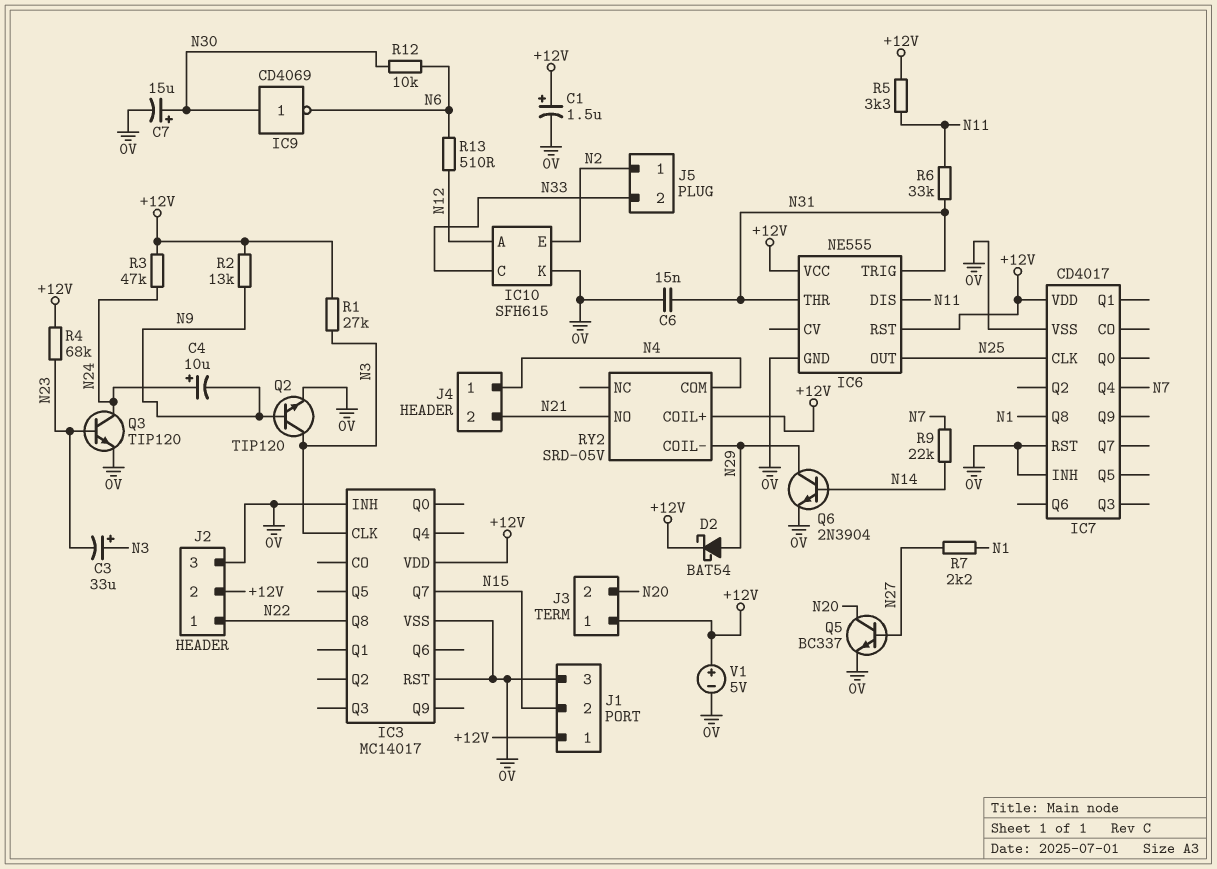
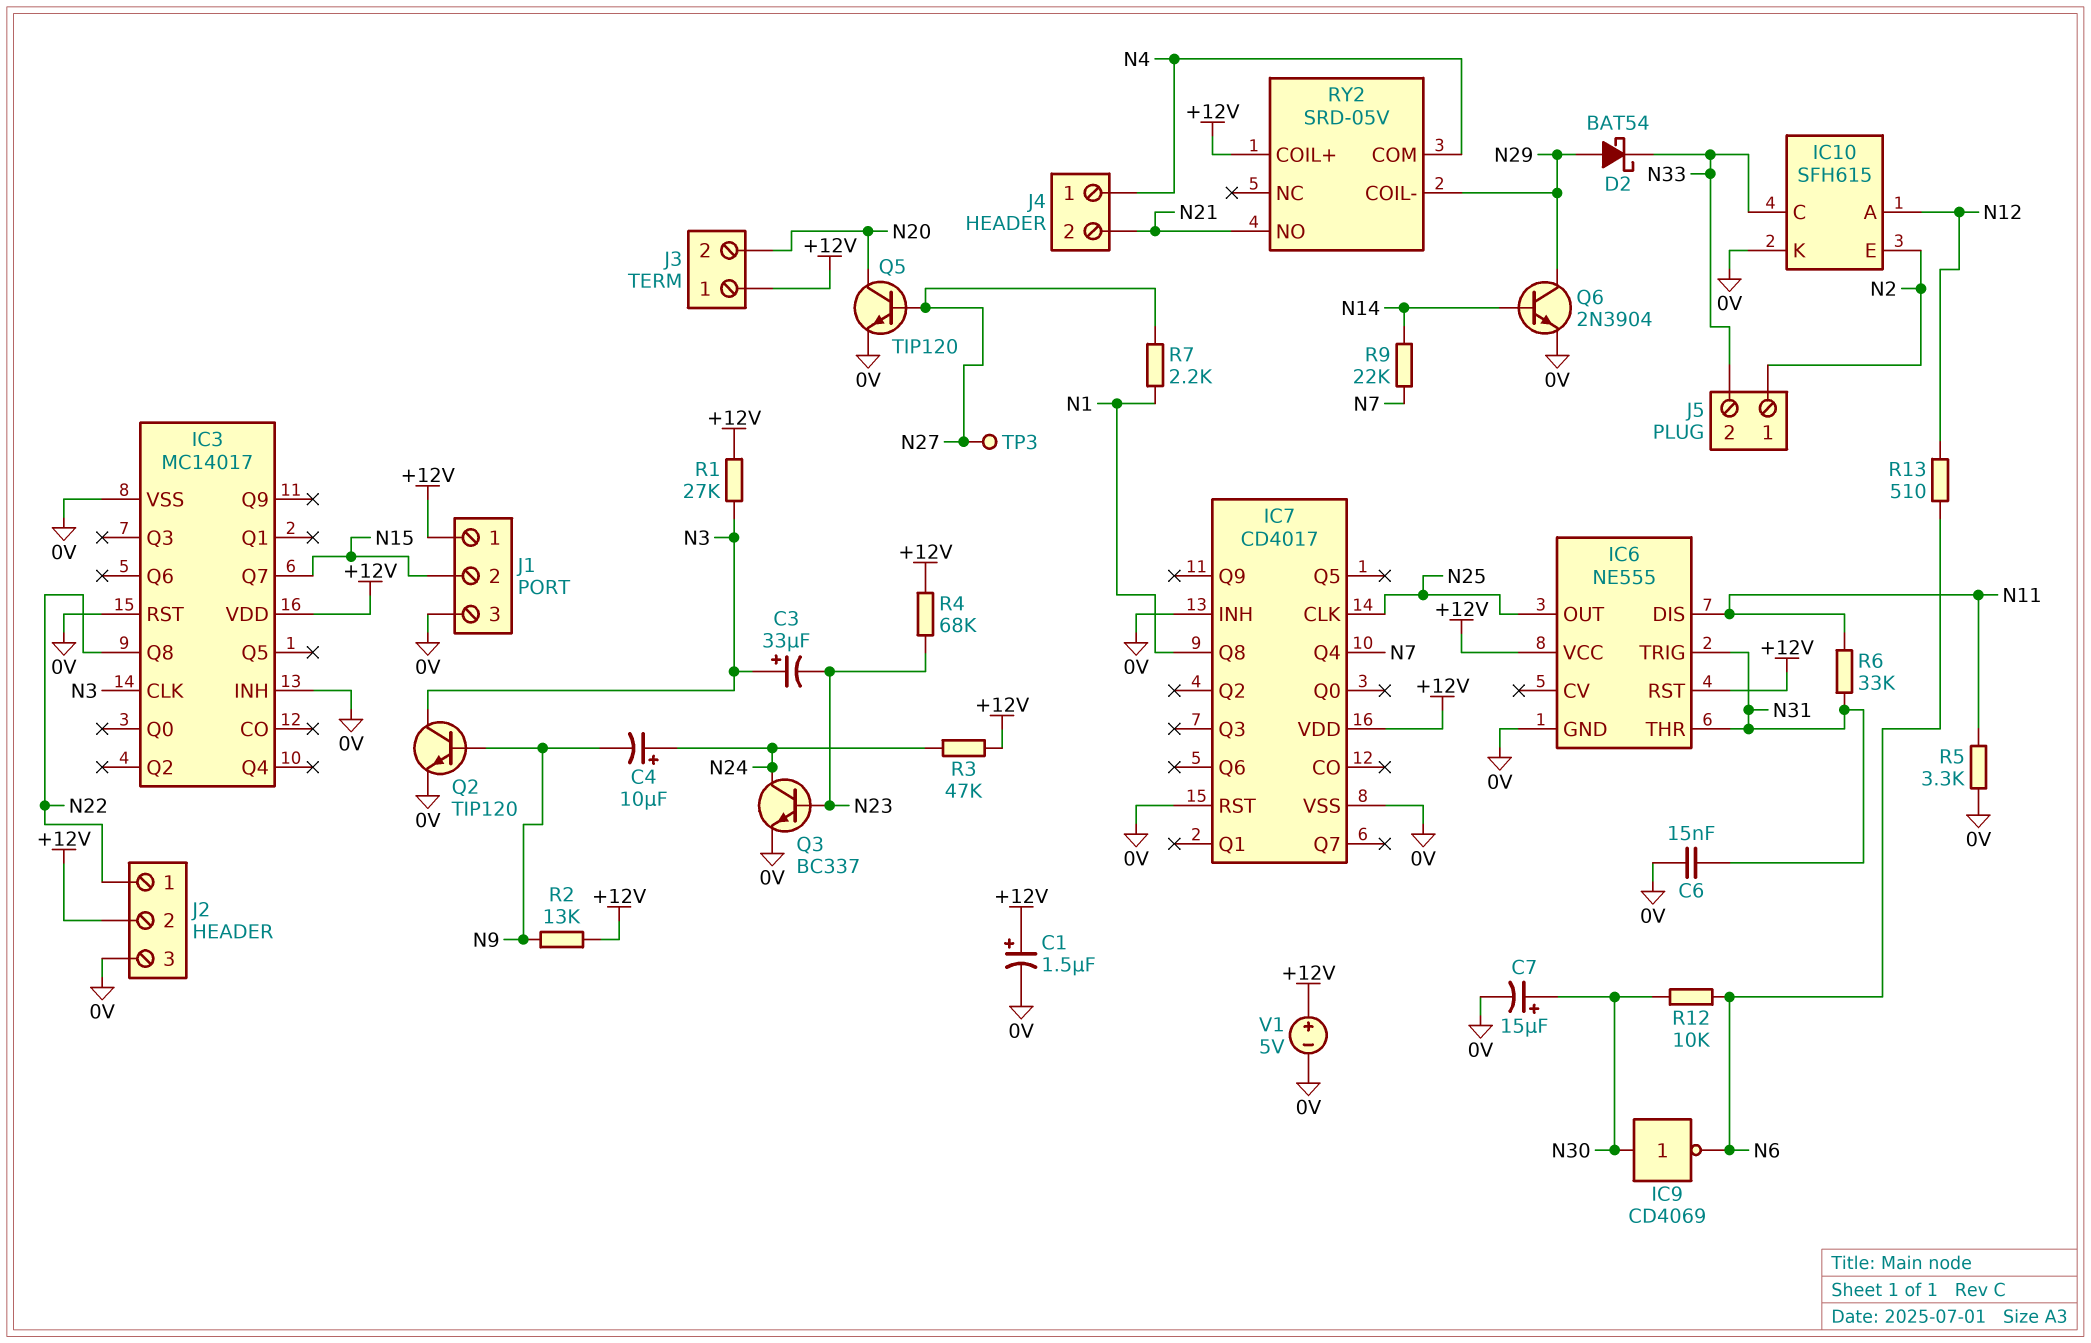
D2: schottky BAT54 (A N29, K +12V) -> schottky BAT54 (A N29, K N33)
Q3: NPN TIP120 (B N23, C N24, E 0V) -> NPN BC337 (B N23, C N24, E 0V)
Q5: NPN BC337 (B N27, C N20, E 0V) -> NPN TIP120 (B N27, C N20, E 0V)
R5: 3.3k (+12V, N11) -> 3.3k (0V, N11)
TP3: none -> test point (N27)

